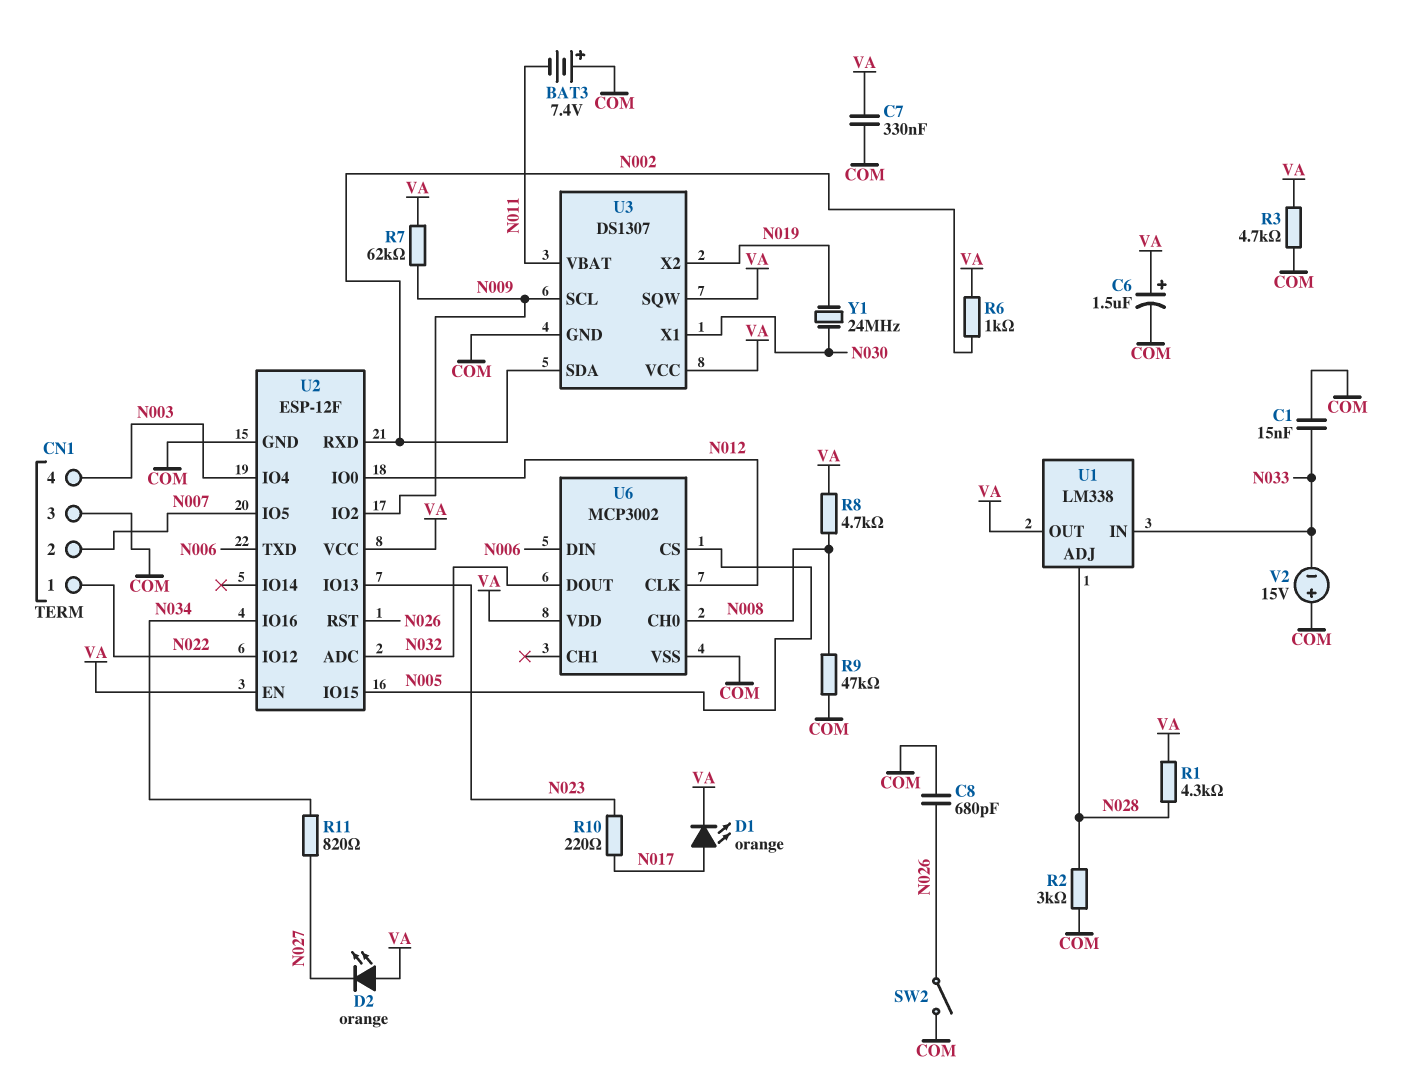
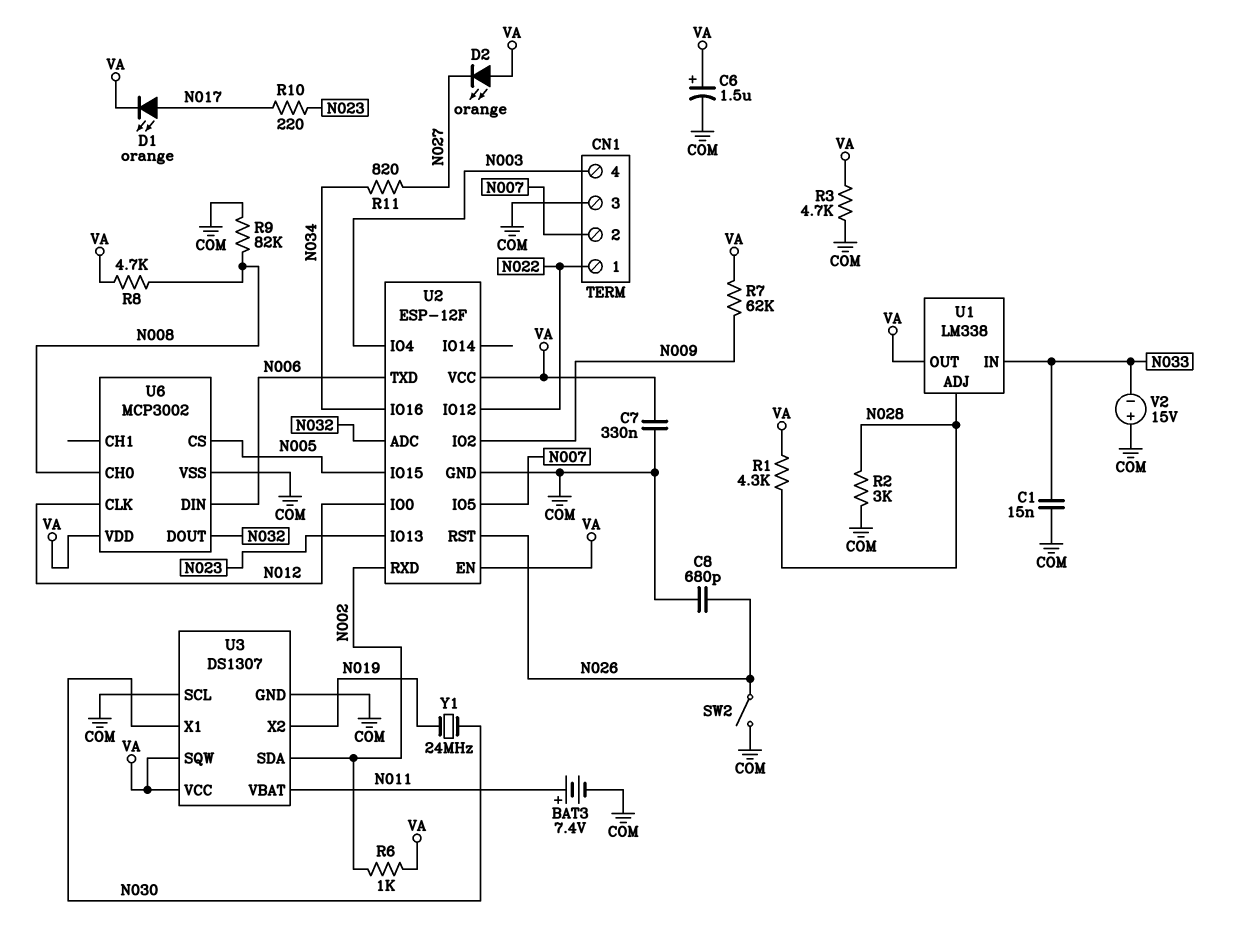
BAT3: 7.4V (plus COM, minus N011) -> 7.4V (plus N011, minus COM)
R9: 47k (COM, N008) -> 82k (COM, N008)
U3 pin SCL: N009 -> COM

